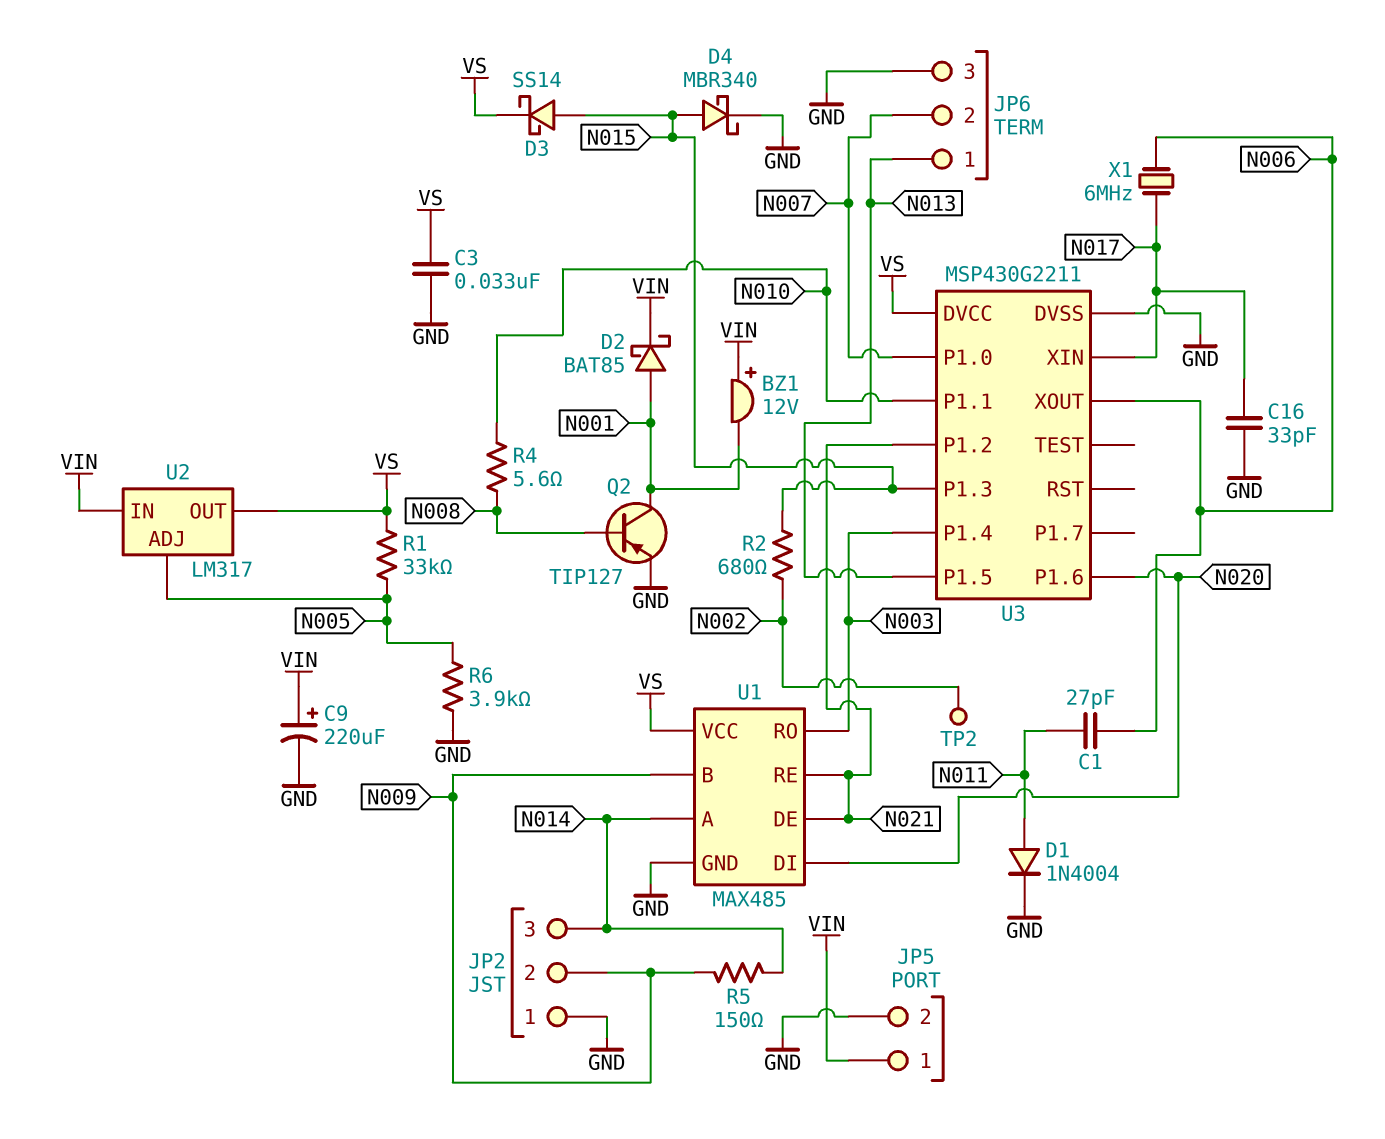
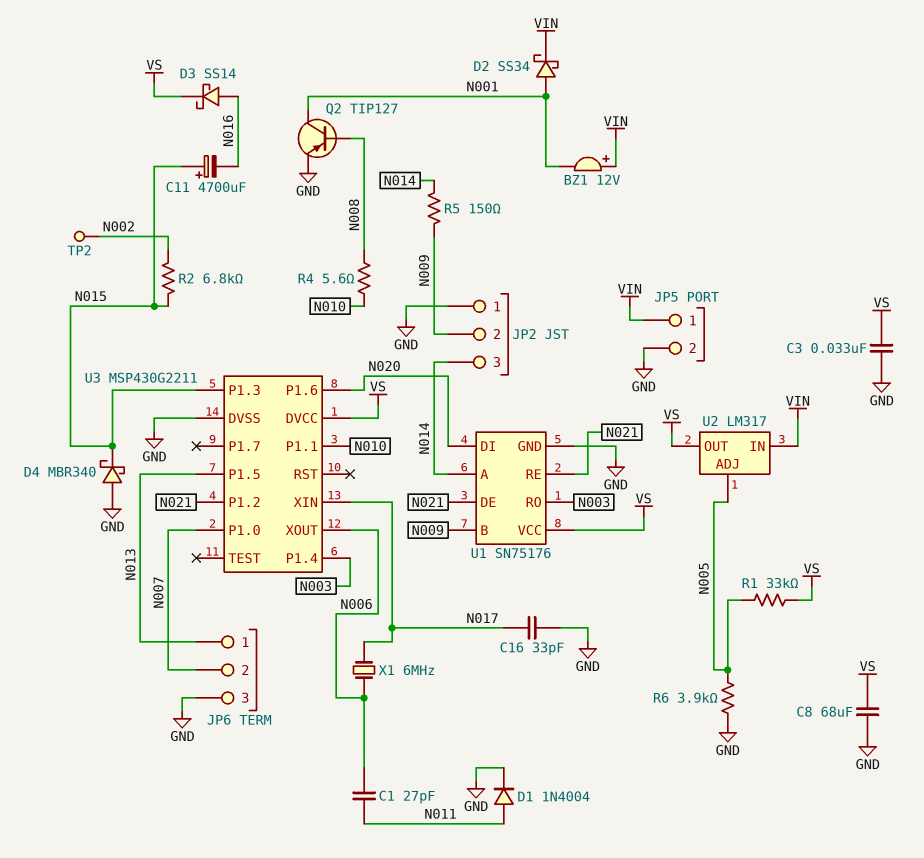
C8: none -> 68uF (GND, VS)
C9: 220uF (plus VIN, minus GND) -> none
C11: none -> 4700uF (plus N015, minus N016)
D2: schottky BAT85 (A N001, K VIN) -> schottky SS34 (A N001, K VIN)
D3: schottky SS14 (A N015, K VS) -> schottky SS14 (A N016, K VS)
D4: schottky MBR340 (A N015, K GND) -> schottky MBR340 (A GND, K N015)
R2: 680 (N002, N015) -> 6.8k (N002, N015)
U1: MAX485 -> SN75176

